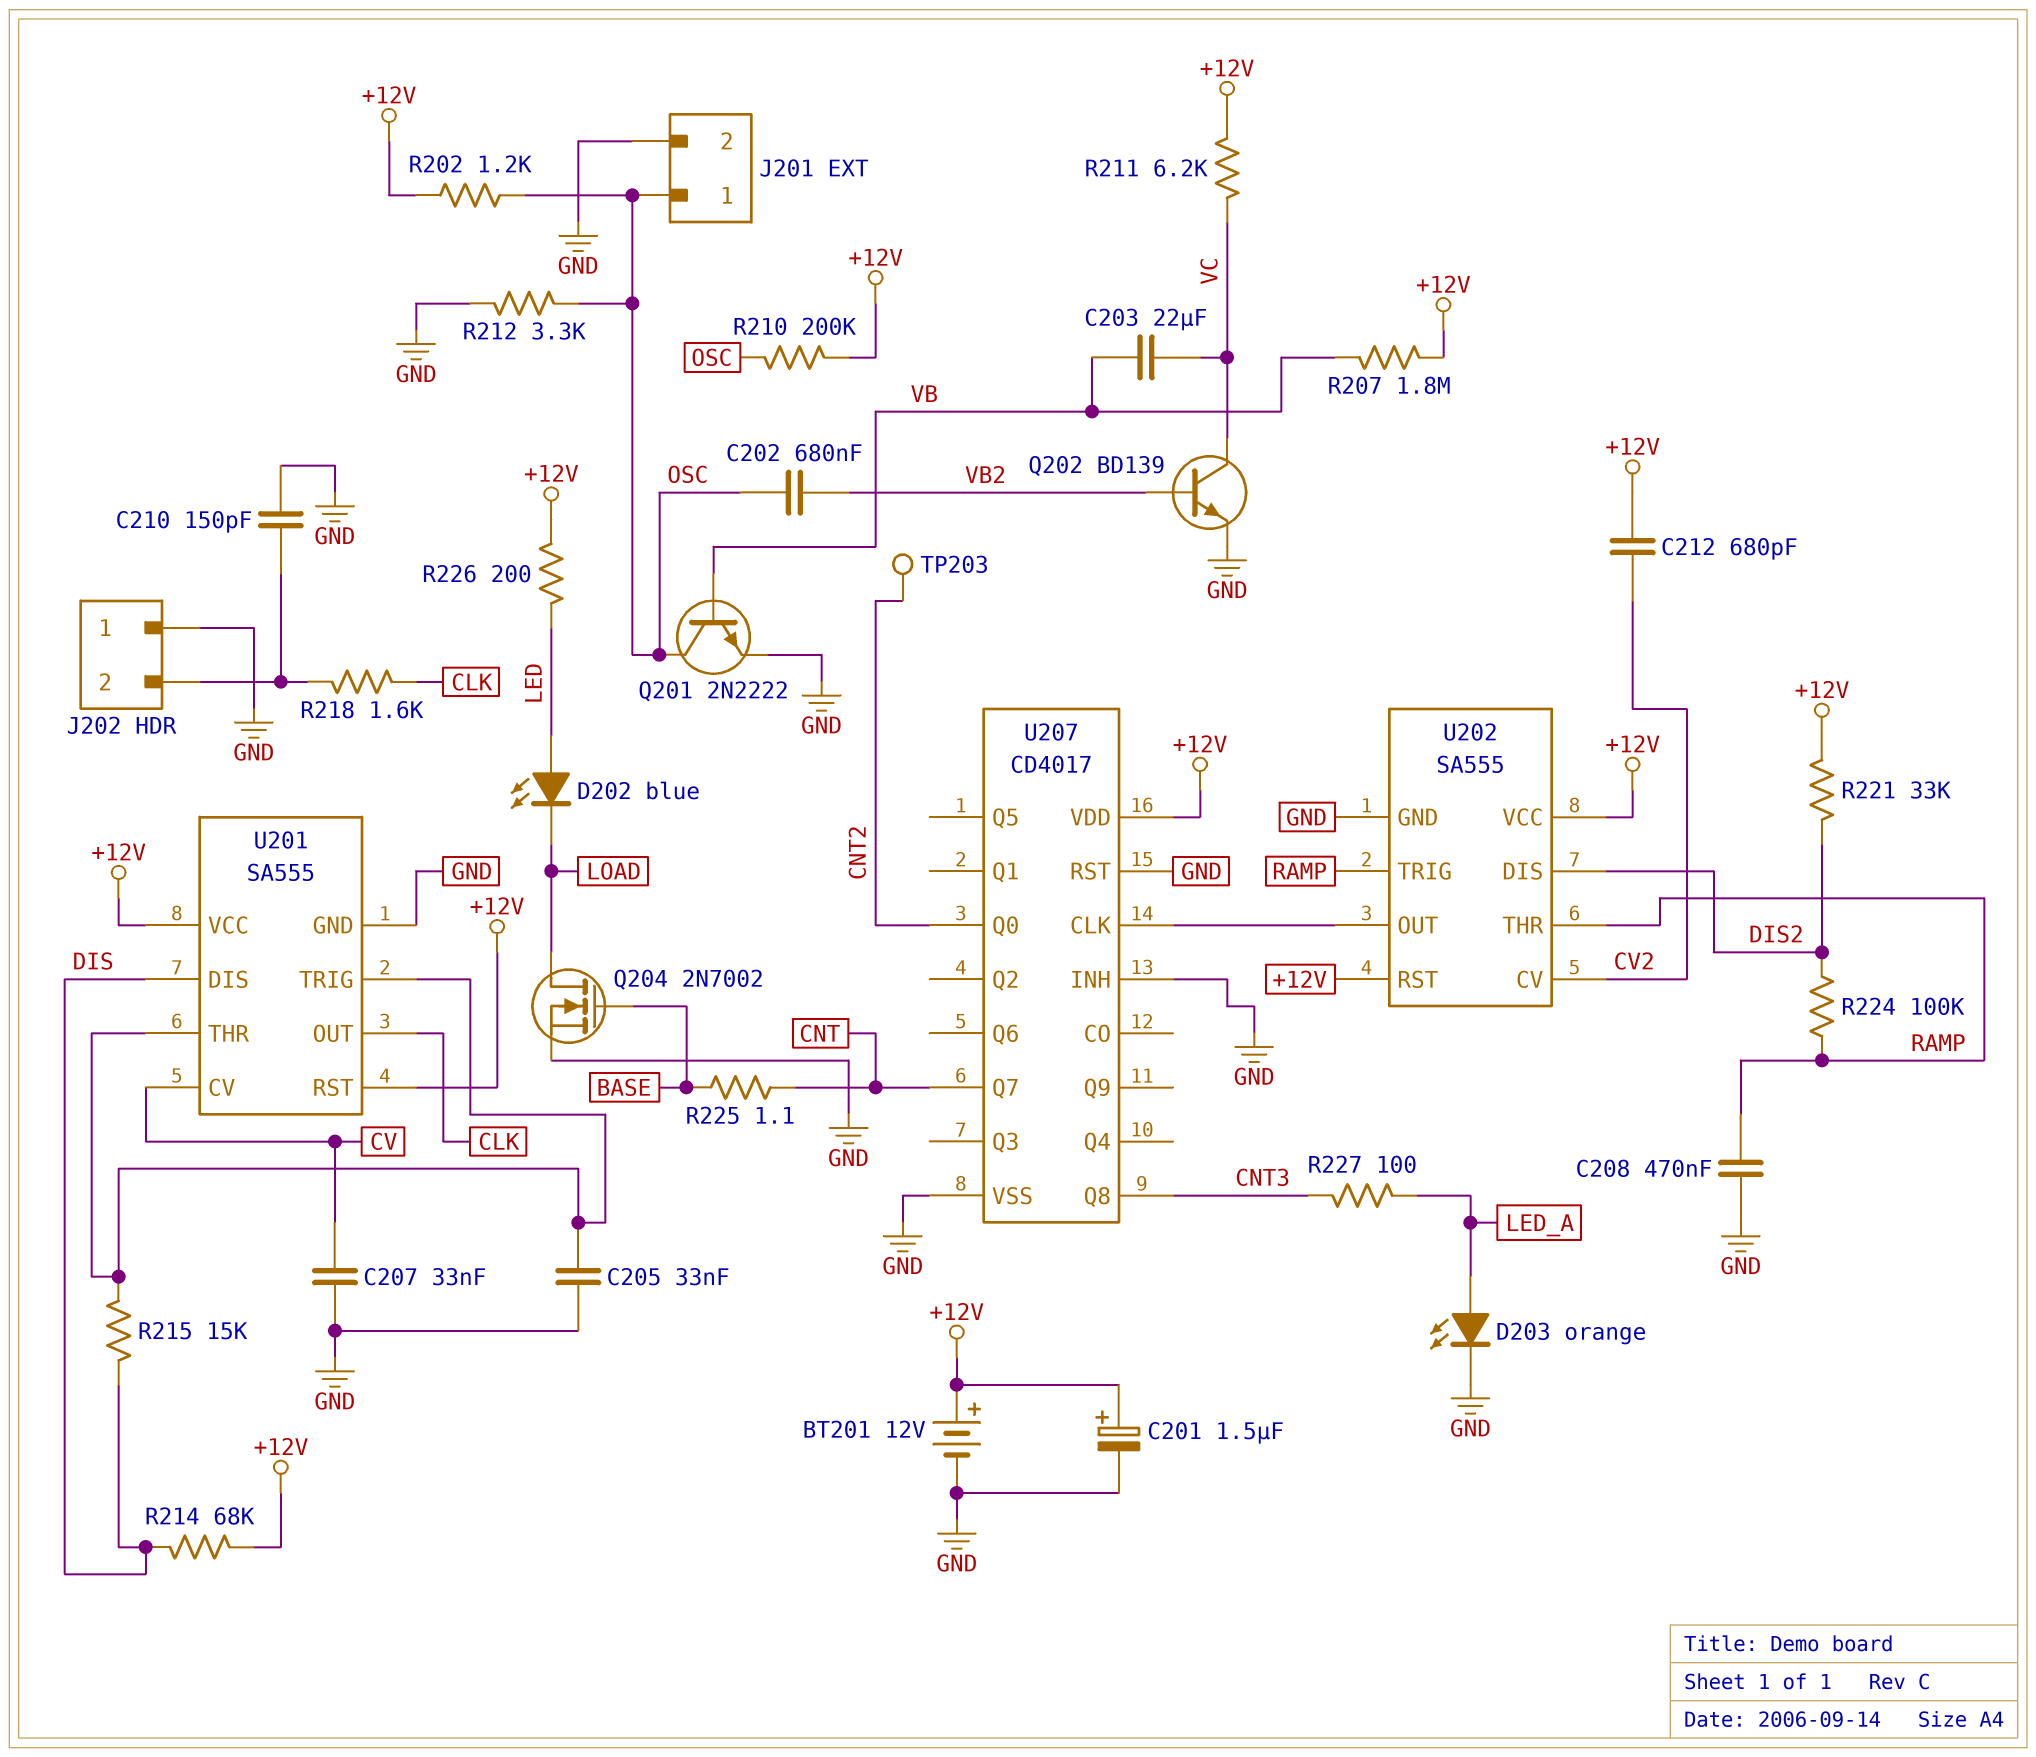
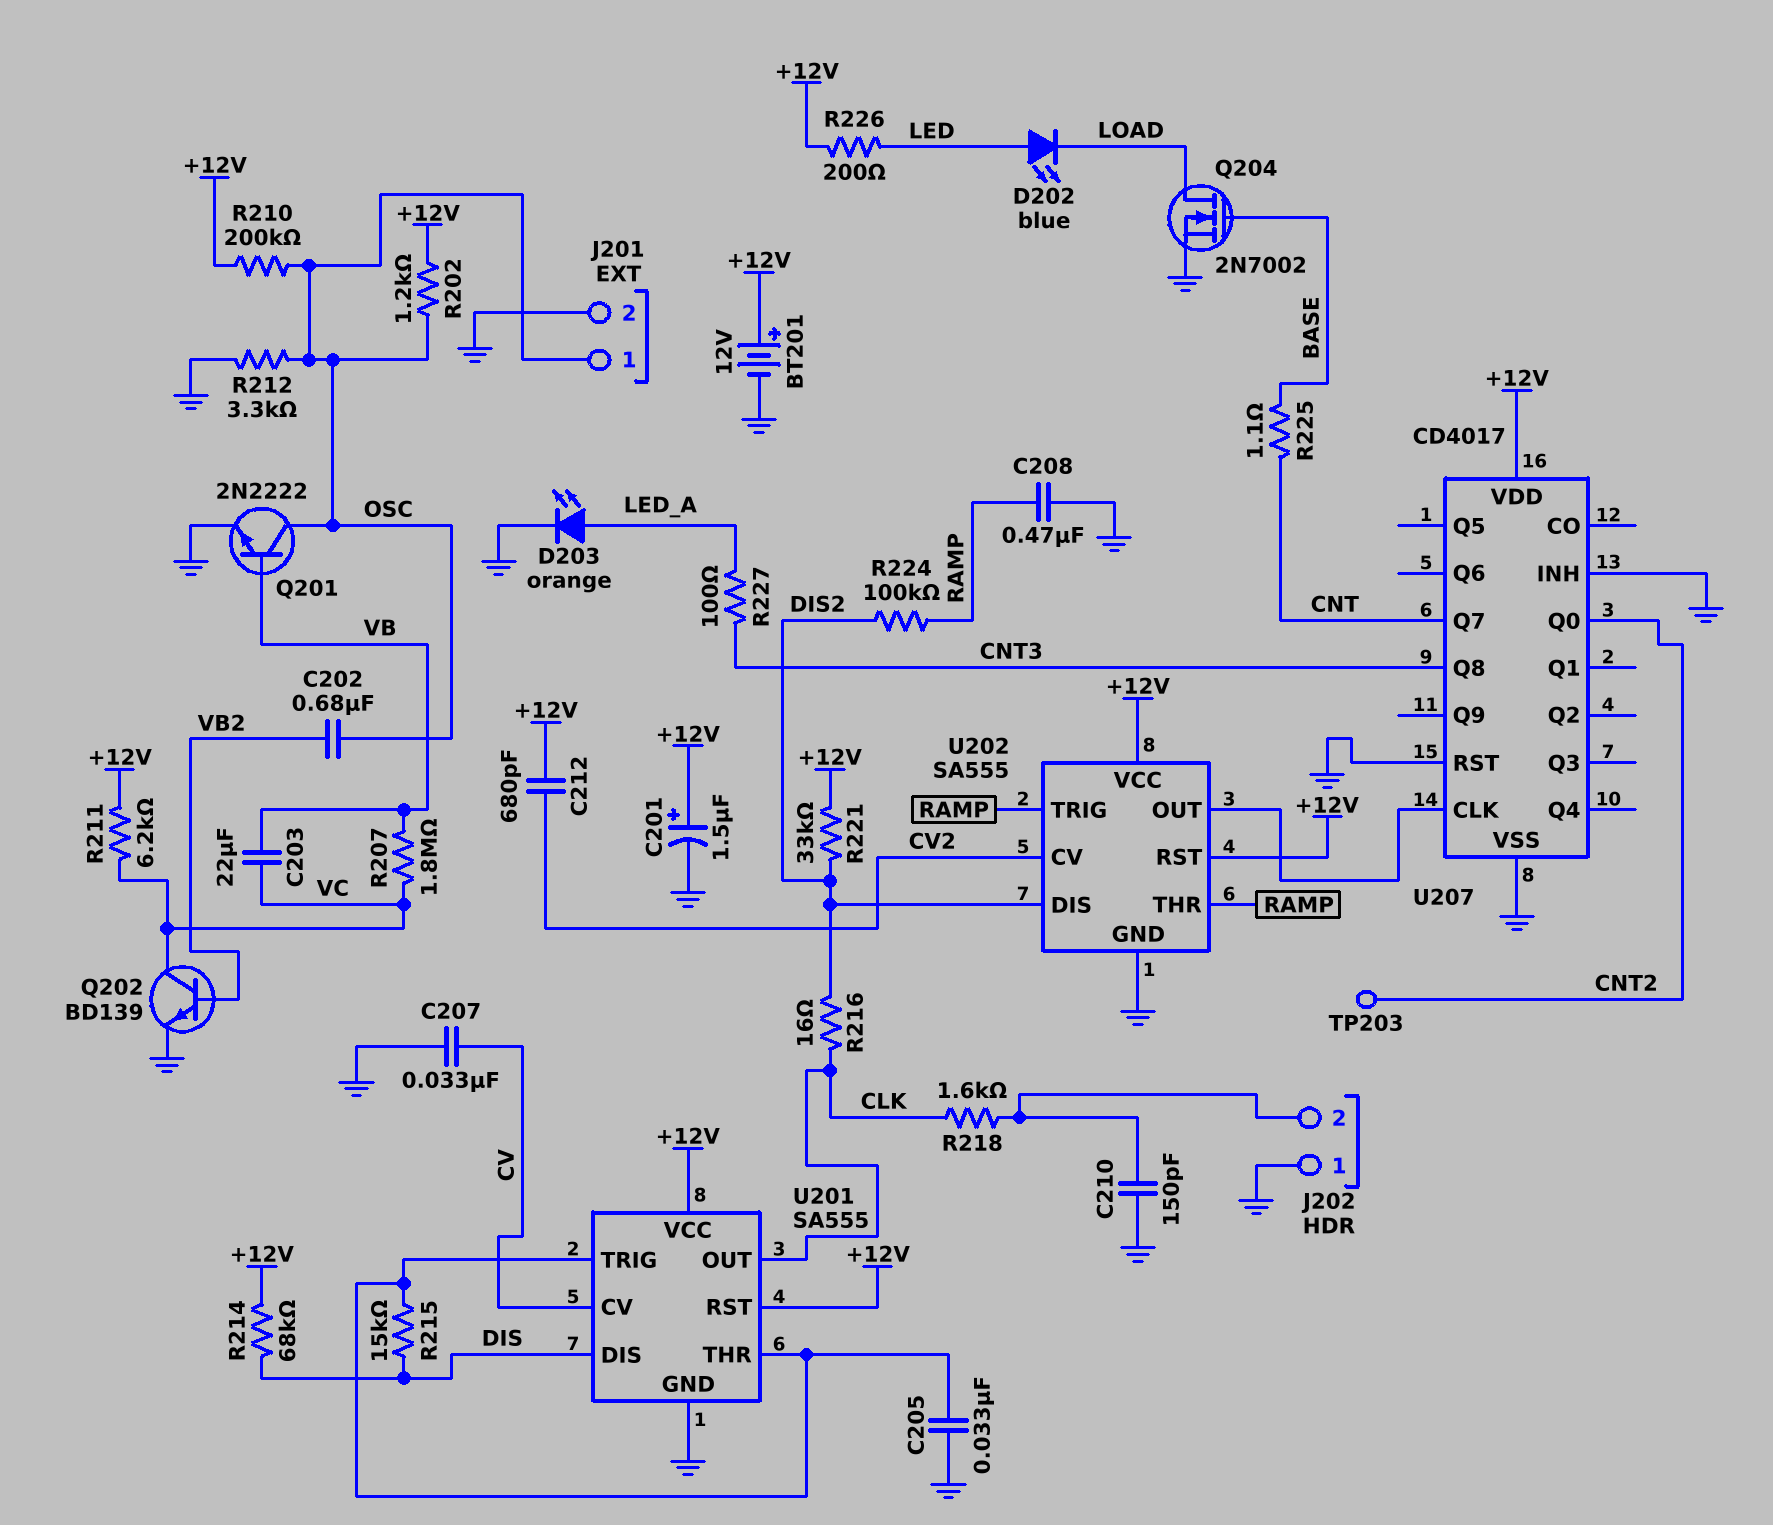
R207: 1.8M (+12V, VB) -> 1.8M (VB, VC)
R216: none -> 16 (CLK, DIS2)

